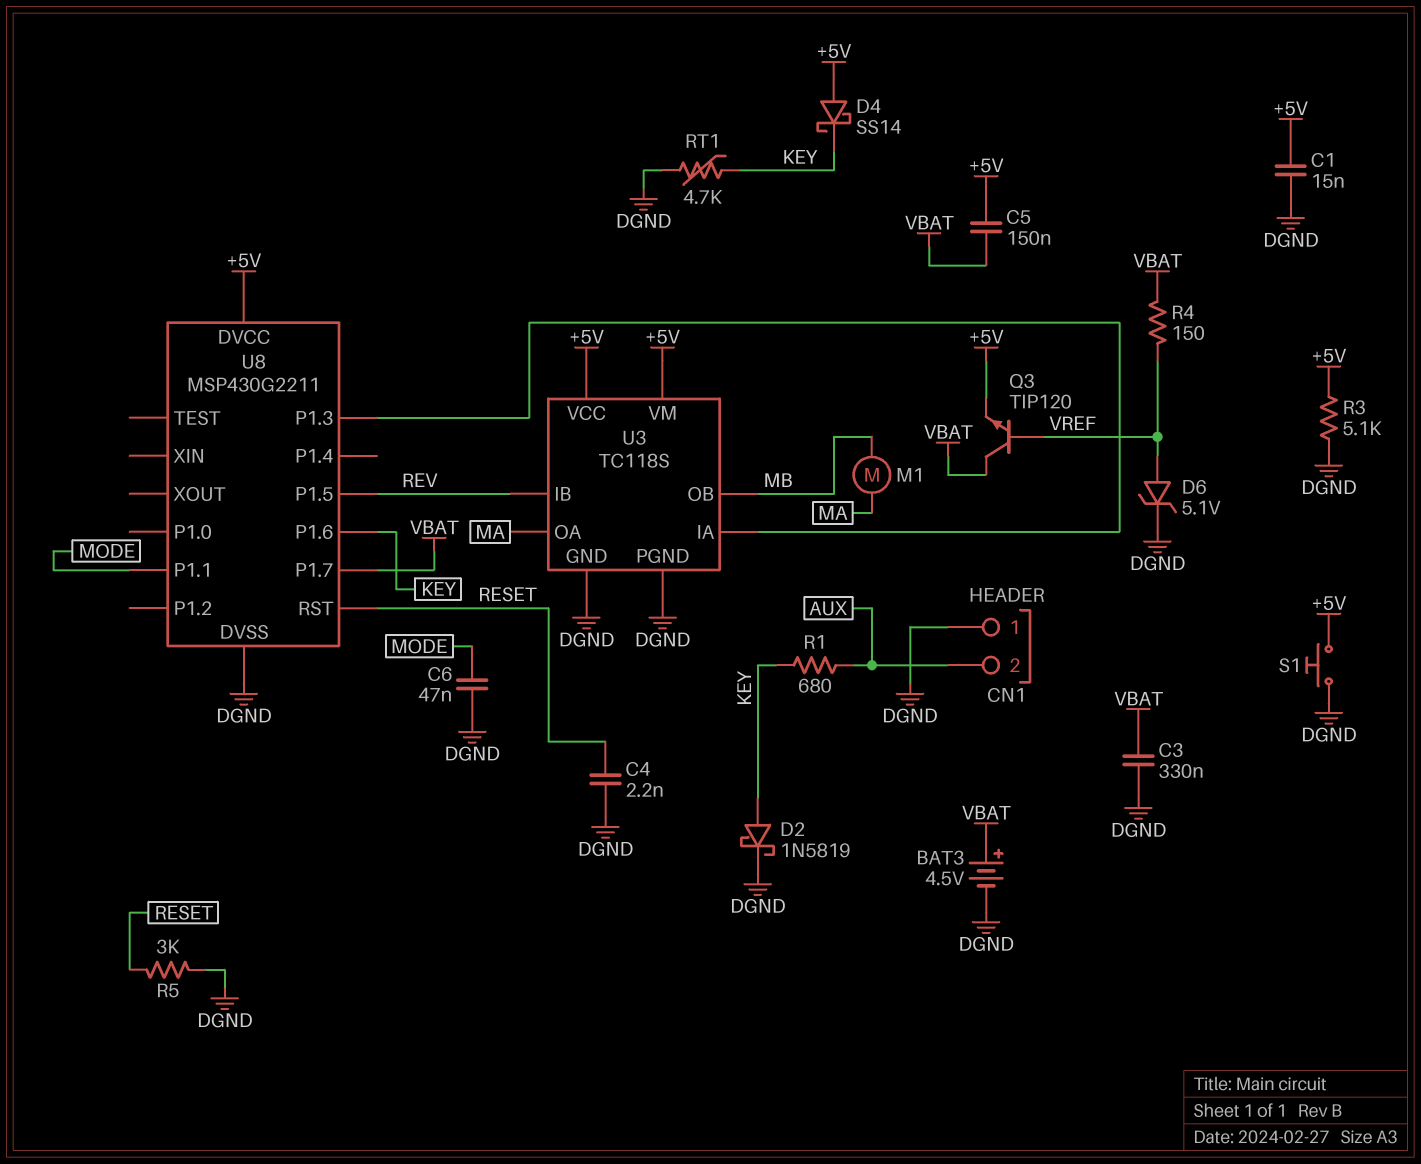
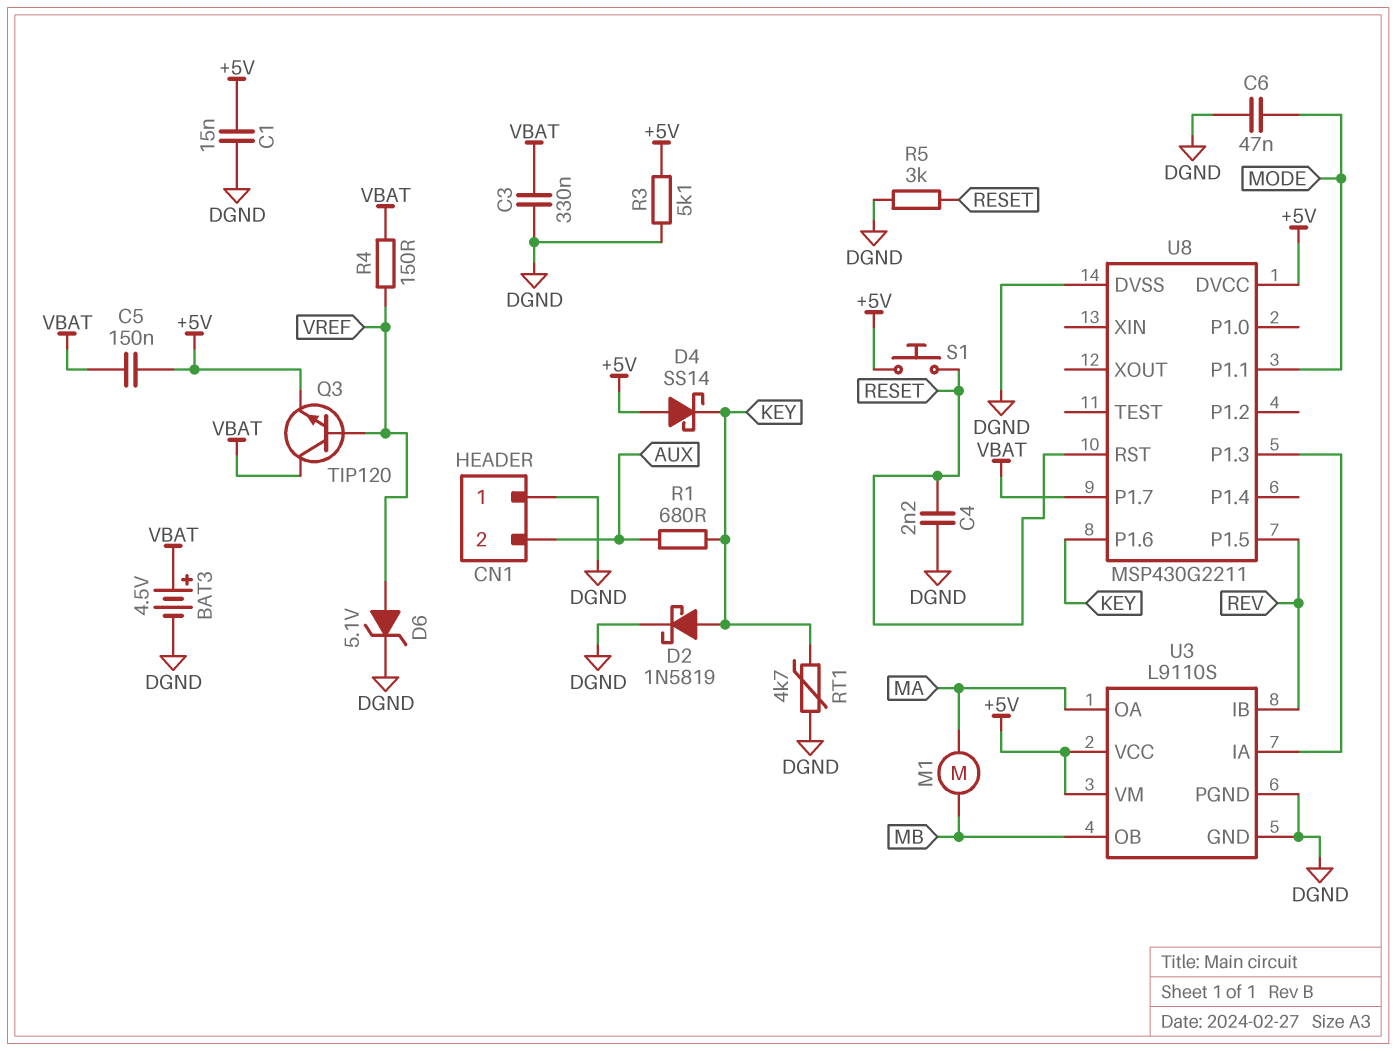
S1: button (+5V, DGND) -> button (+5V, RESET)
U3: TC118S -> L9110S

